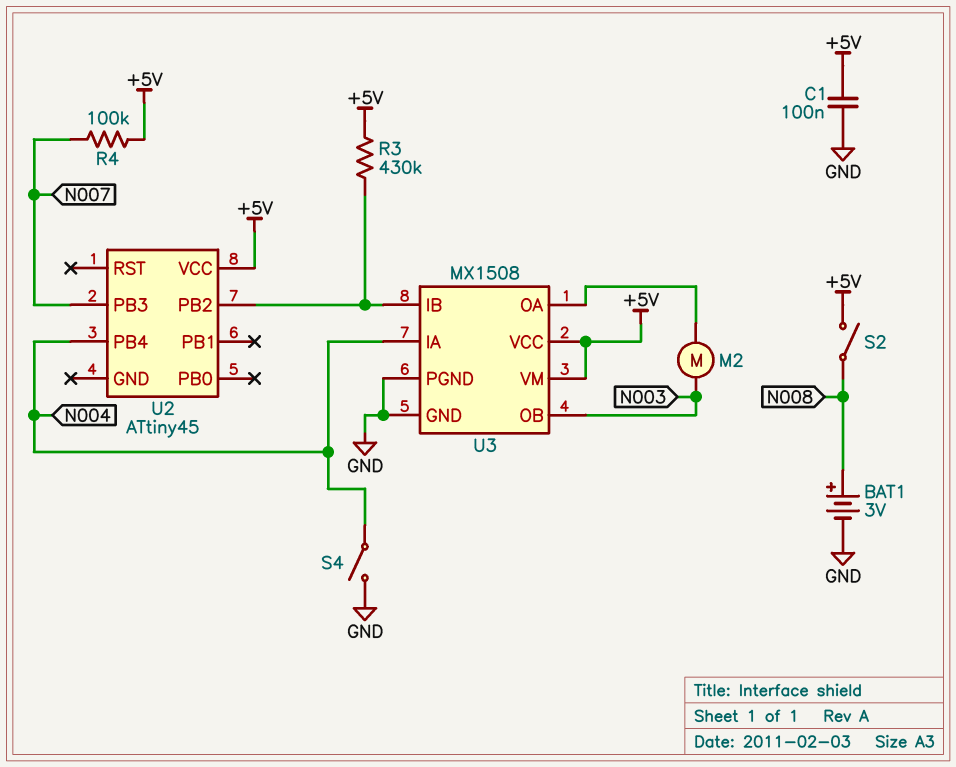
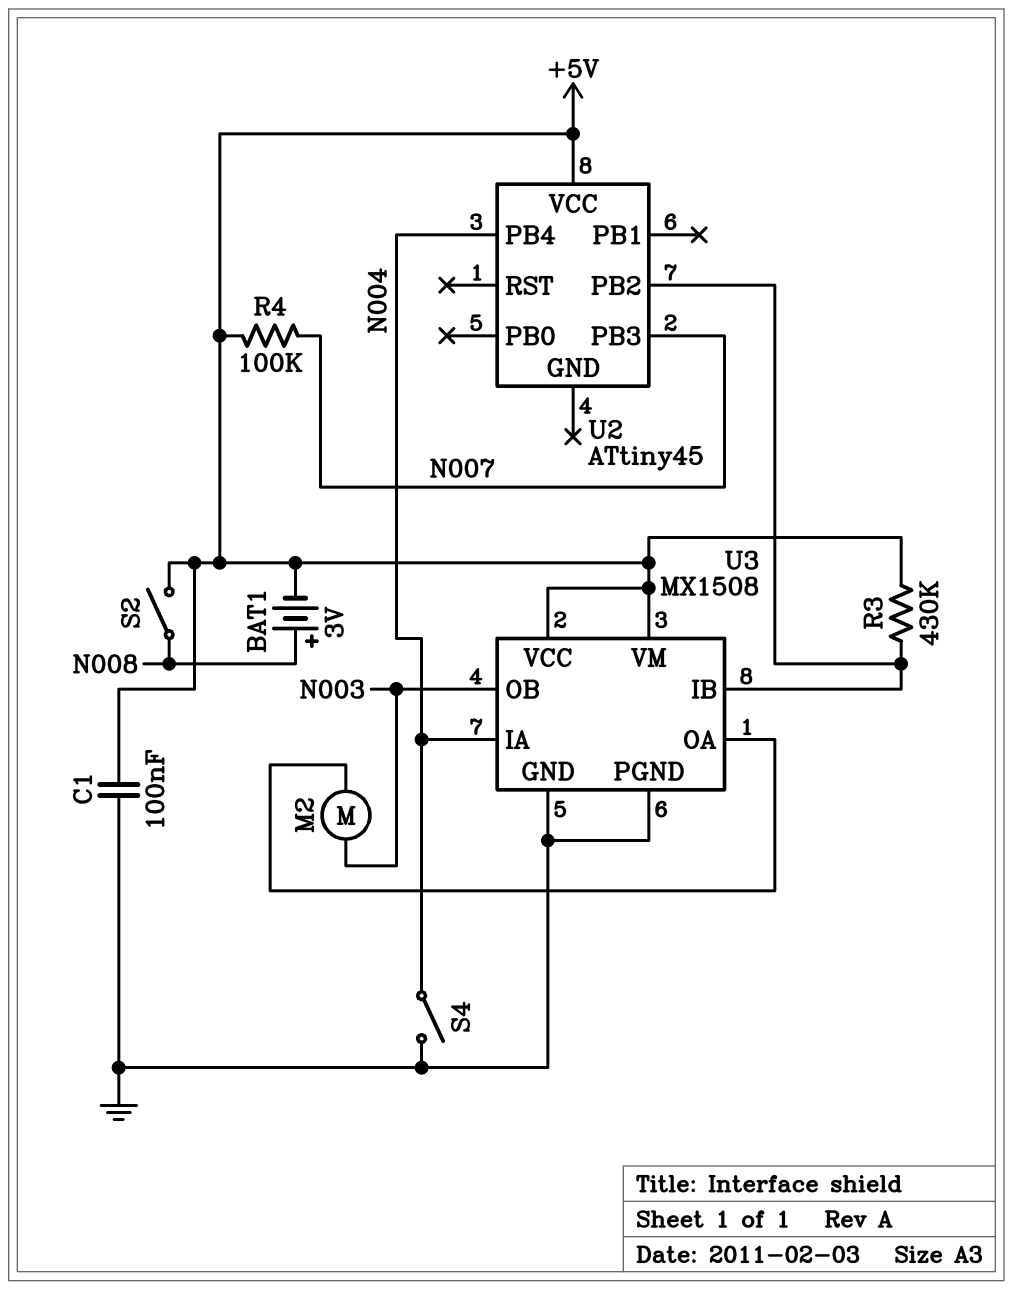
BAT1: 3V (plus N008, minus GND) -> 3V (plus N008, minus +5V)

